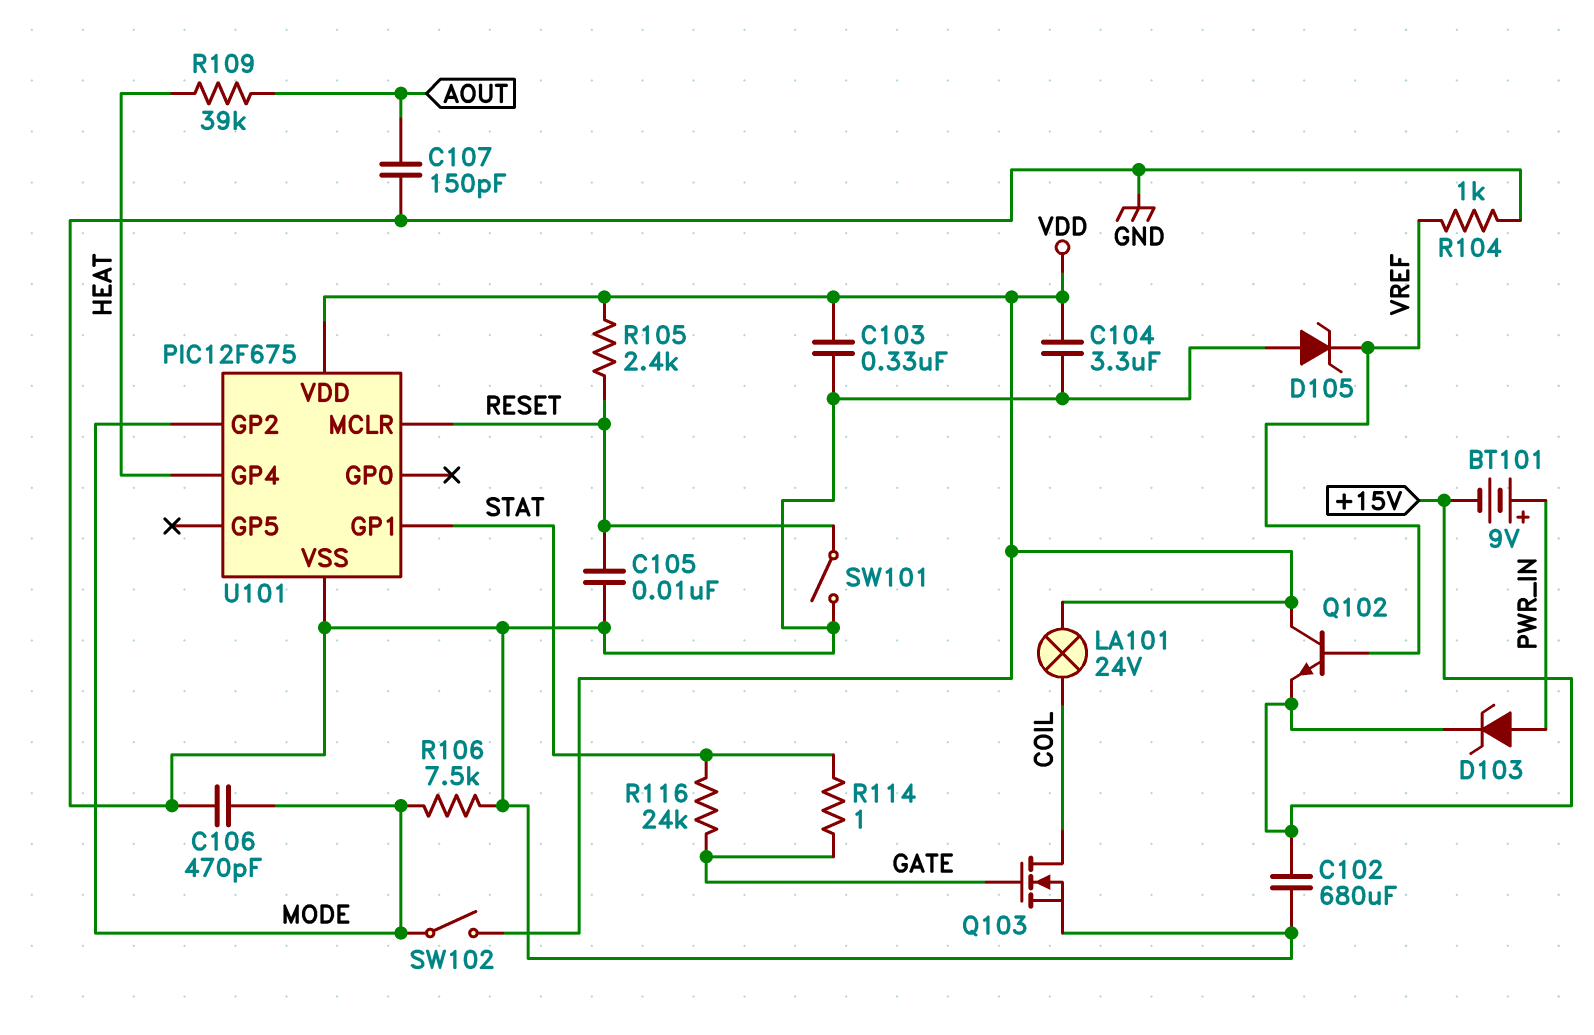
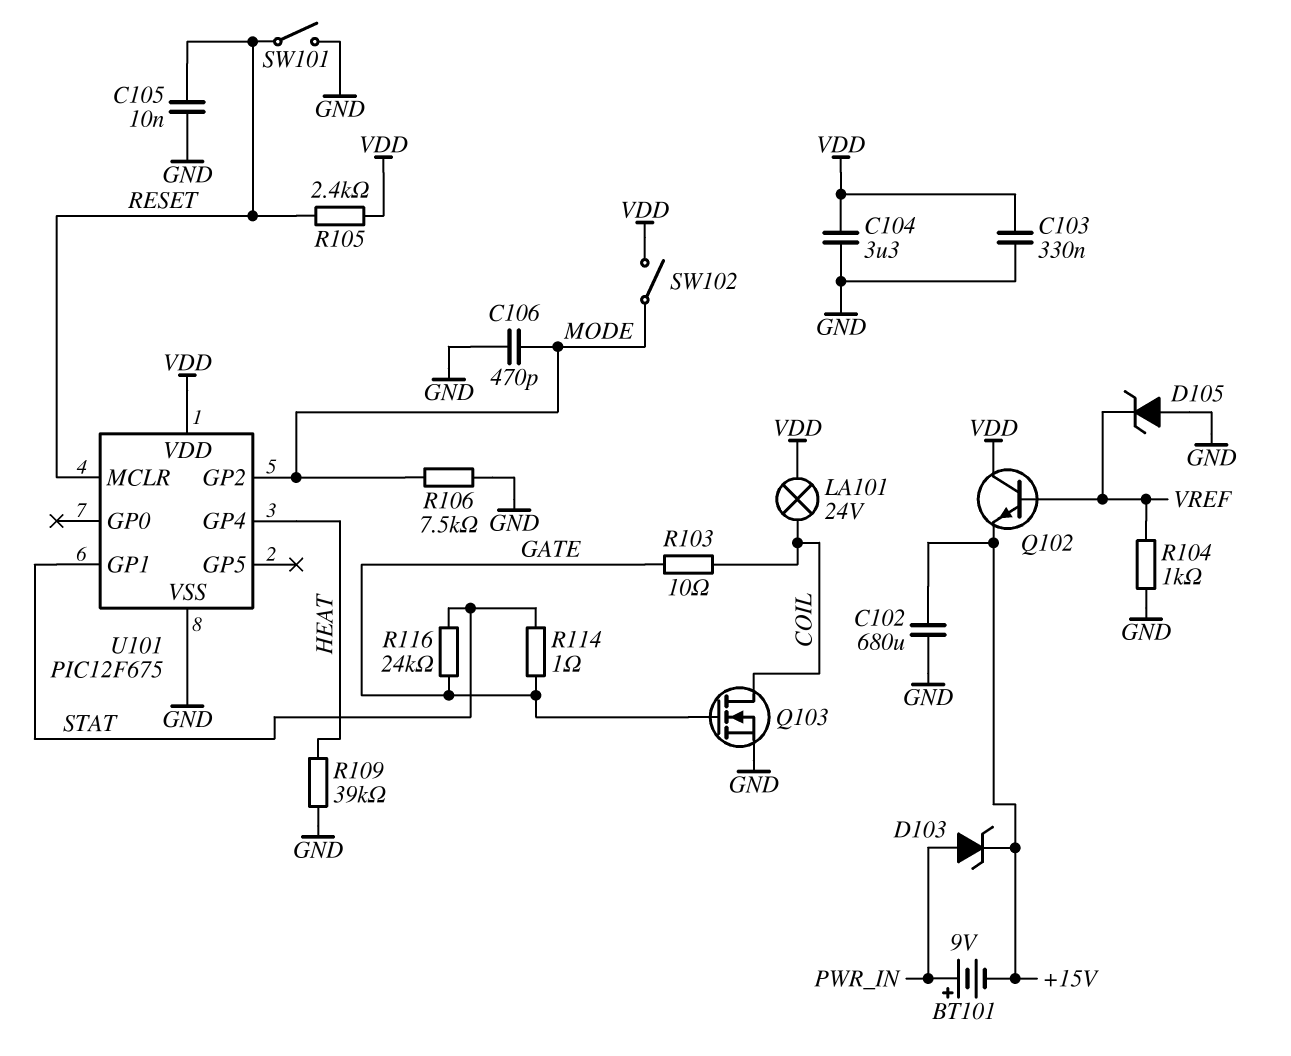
C107: 150pF (AOUT, GND) -> none
R103: none -> 10 (COIL, GATE)
R109: 39k (AOUT, HEAT) -> 39k (GND, HEAT)

